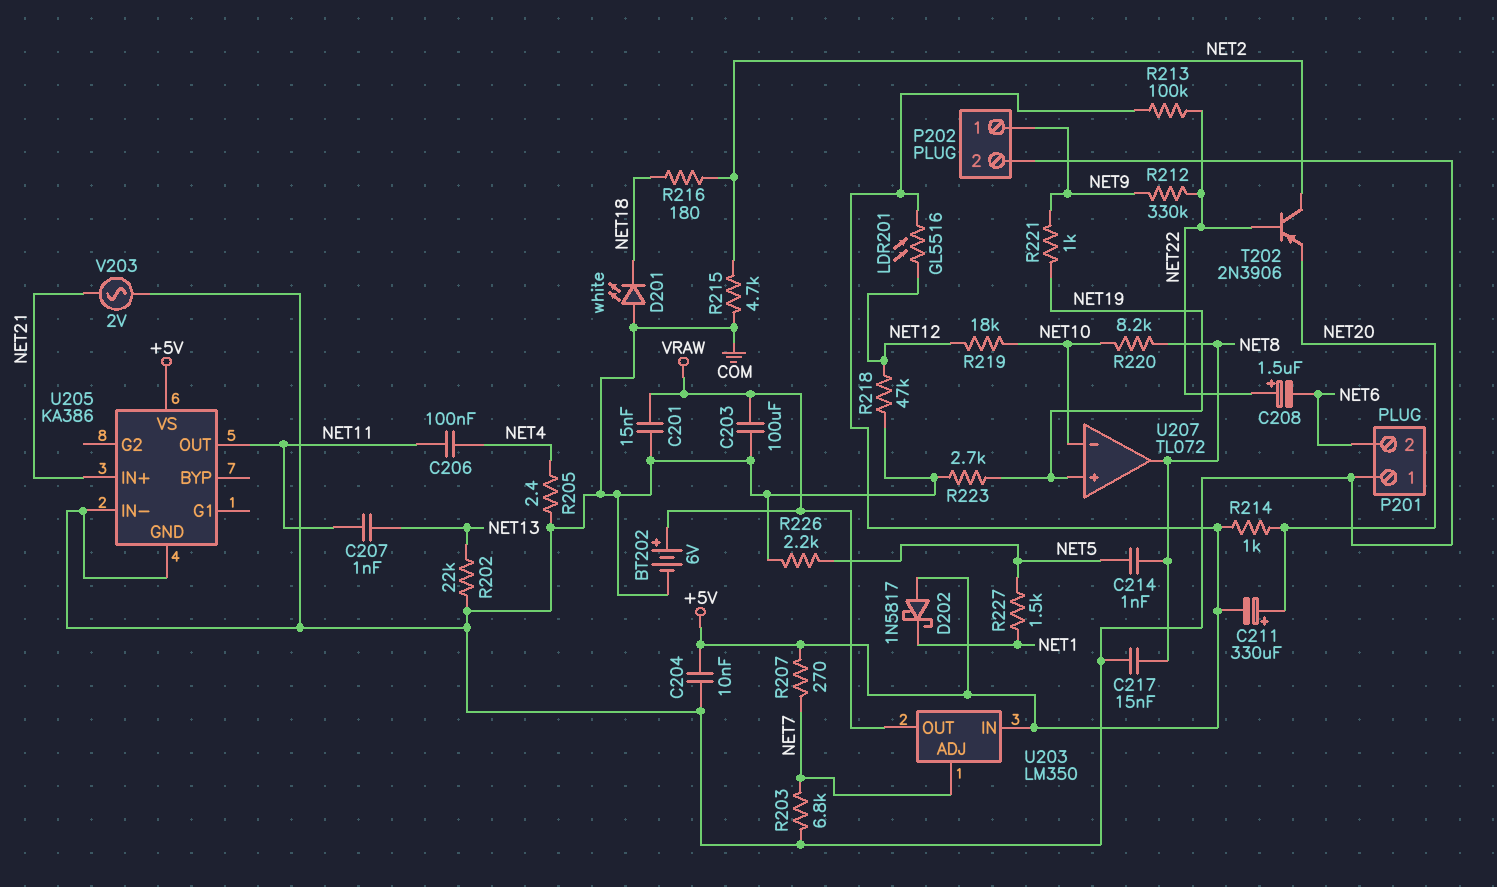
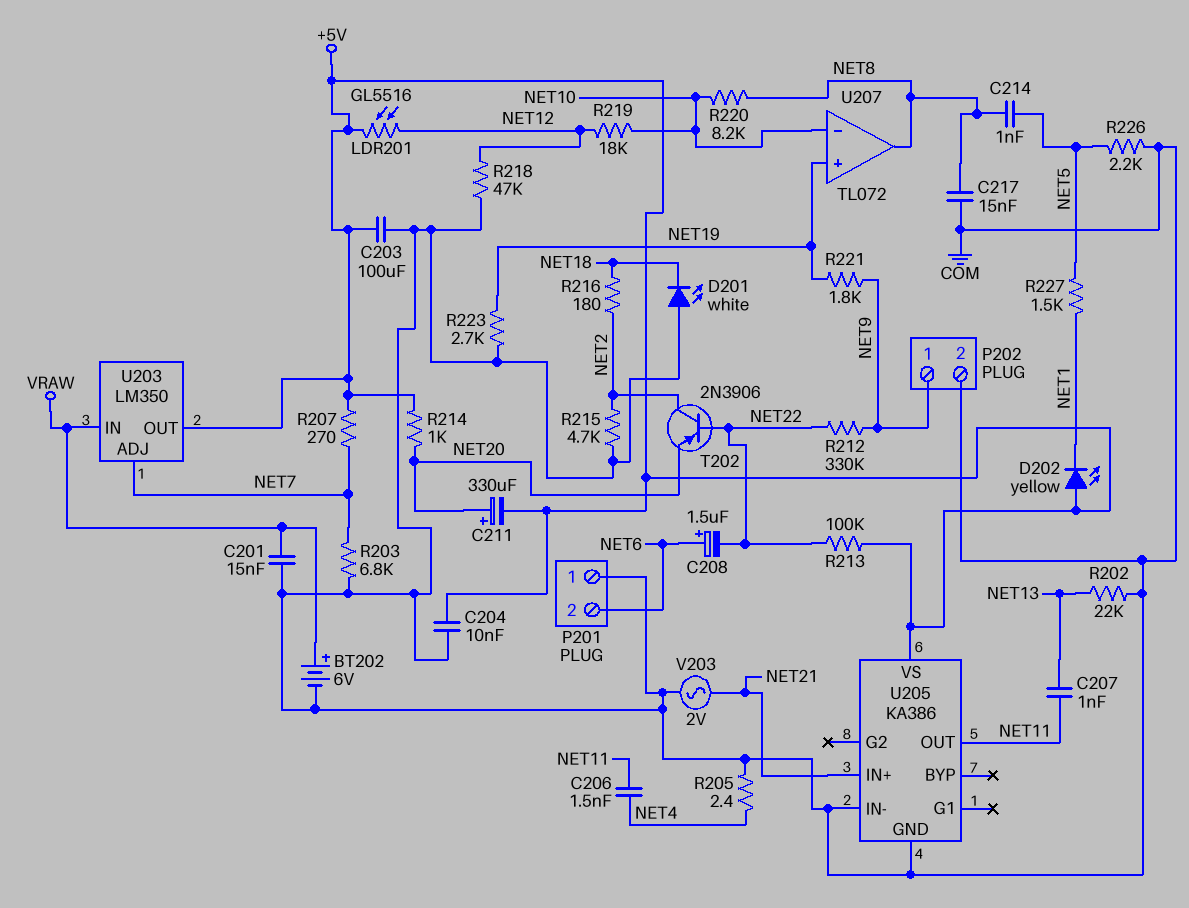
C203: 100uF (COM, VRAW) -> 100uF (+5V, COM)
C206: 100nF (NET4, NET11) -> 1.5nF (NET4, NET11)
C208: 1.5uF (plus NET22, minus NET6) -> 1.5uF (plus NET6, minus NET22)
D202: schottky 1N5817 (A +5V, K NET1) -> LED yellow (A +5V, K NET1)
R221: 1k (NET9, NET19) -> 1.8k (NET9, NET19)
U203 pin IN: +5V -> VRAW
U203 pin OUT: VRAW -> +5V

